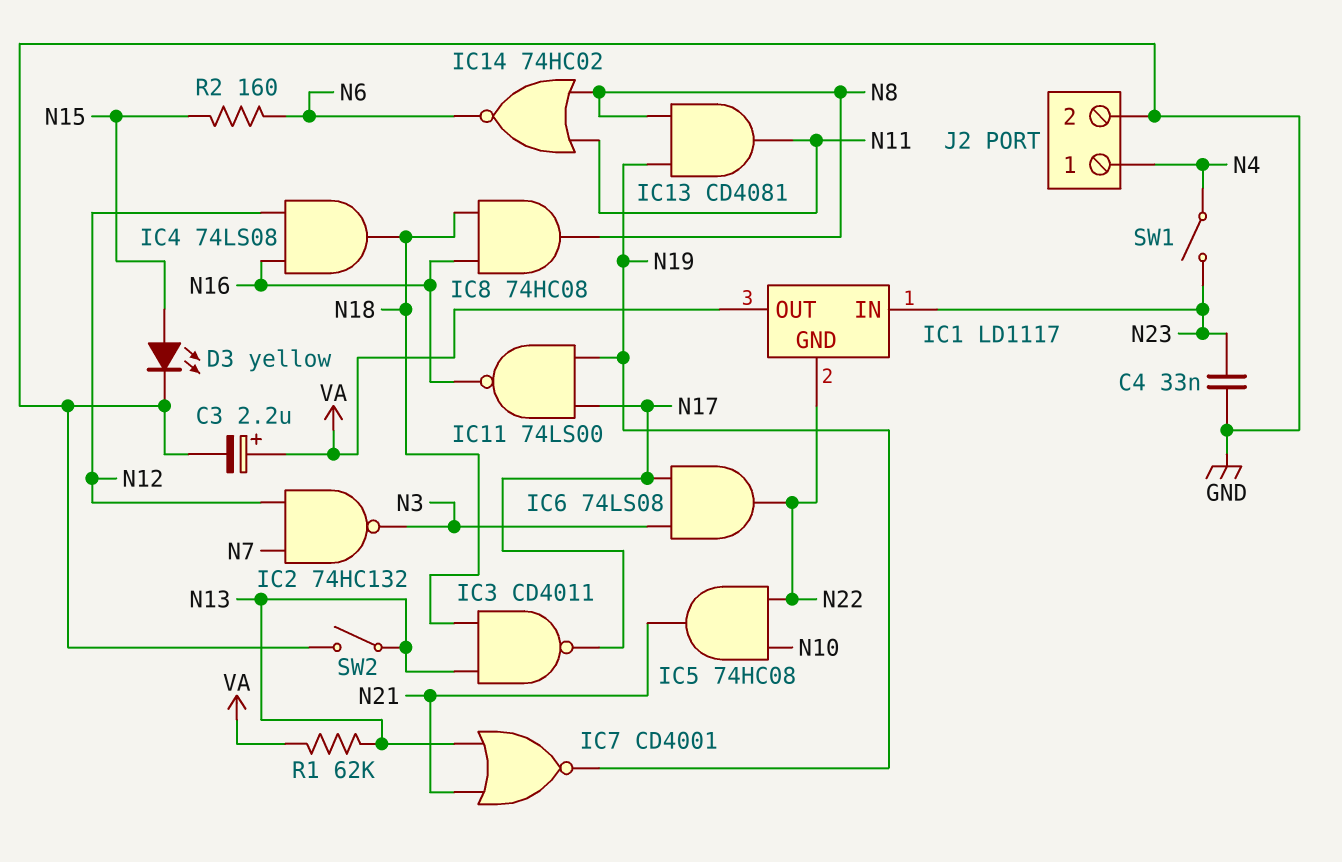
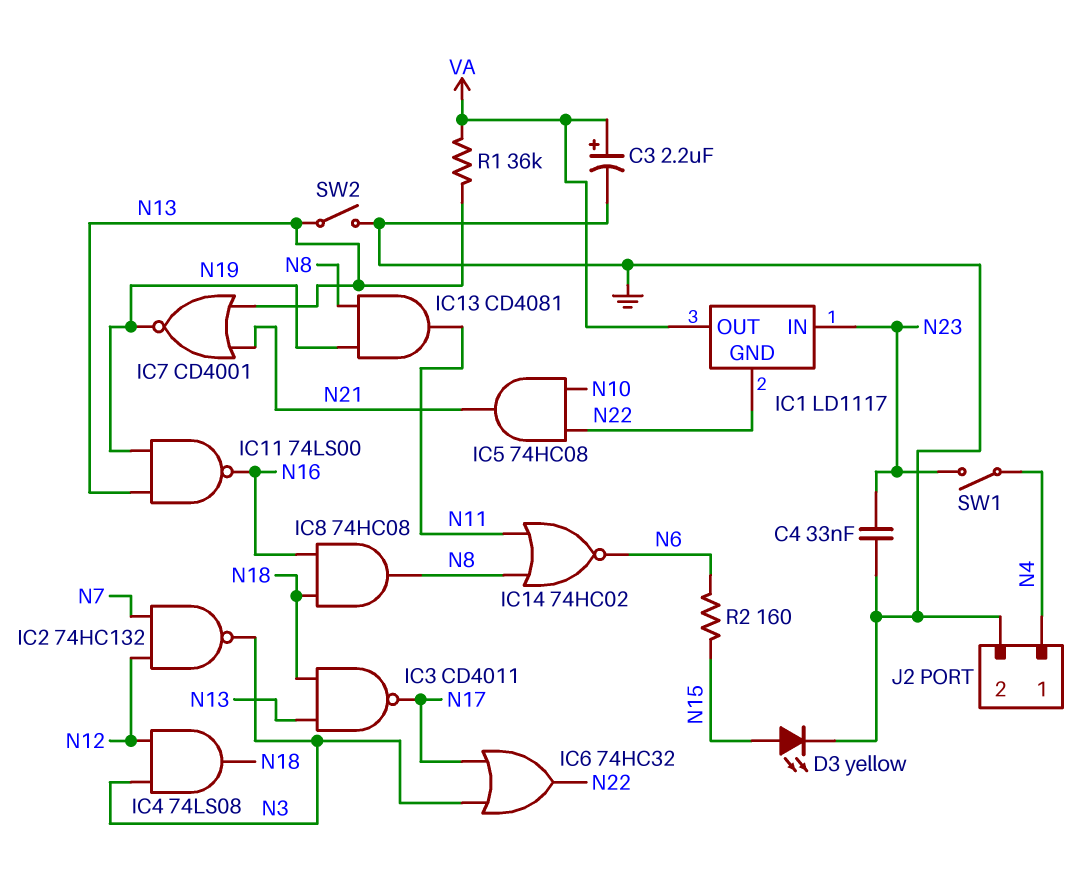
IC4: AND 74LS08 (in N12, in N16, out N18) -> AND 74LS08 (in N3, in N12, out N18)
IC6: AND 74LS08 (in N3, in N17, out N22) -> OR 74HC32 (in N3, in N17, out N22)
IC11: NAND 74LS00 (in N17, in N19, out N16) -> NAND 74LS00 (in N13, in N19, out N16)
R1: 62k (N13, VA) -> 36k (N13, VA)

